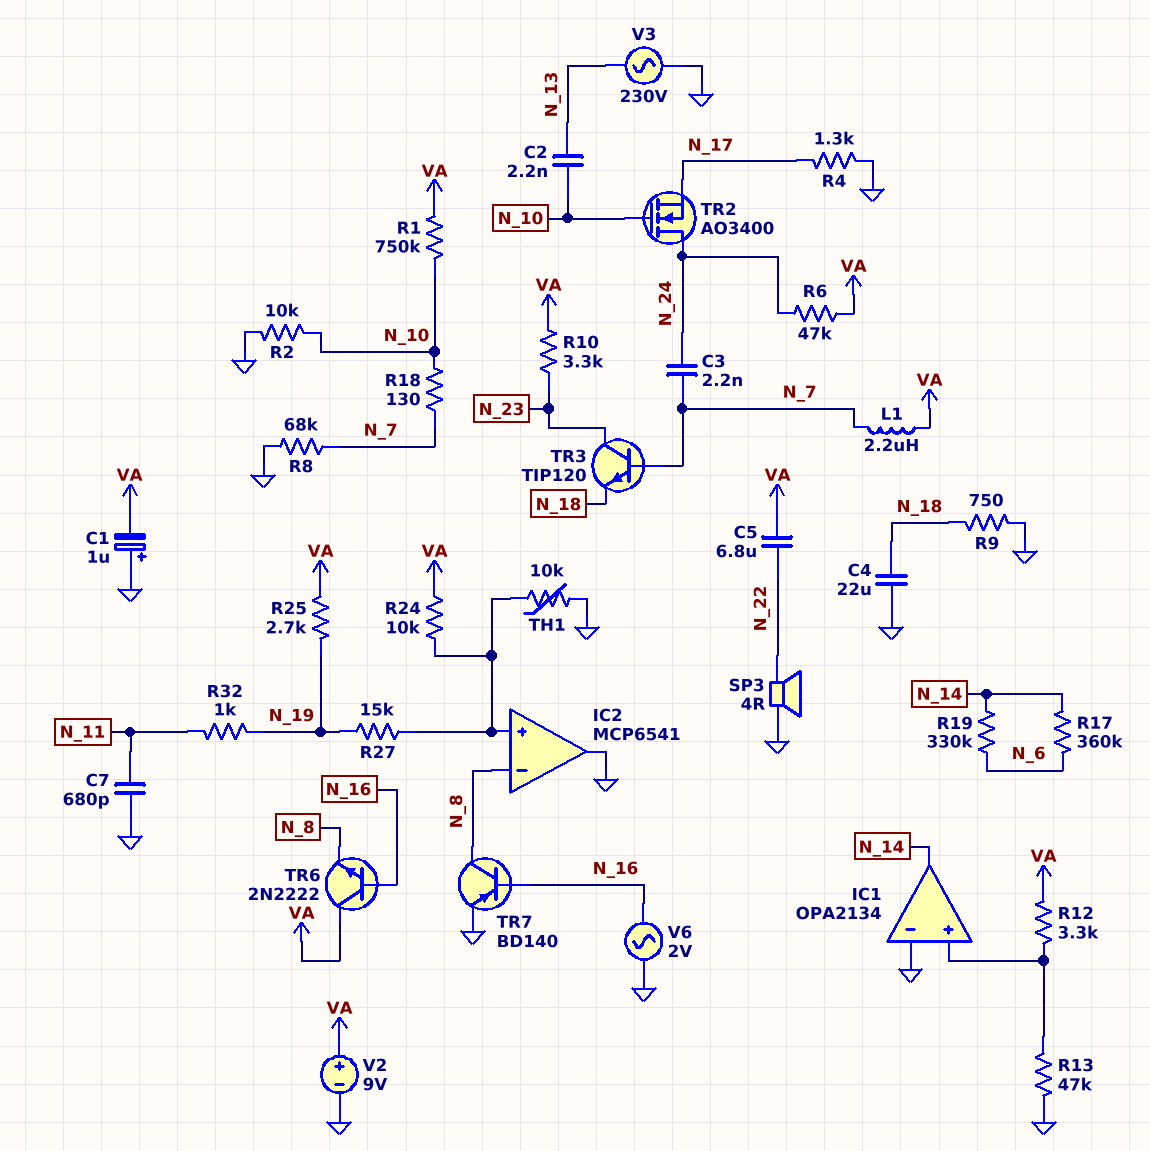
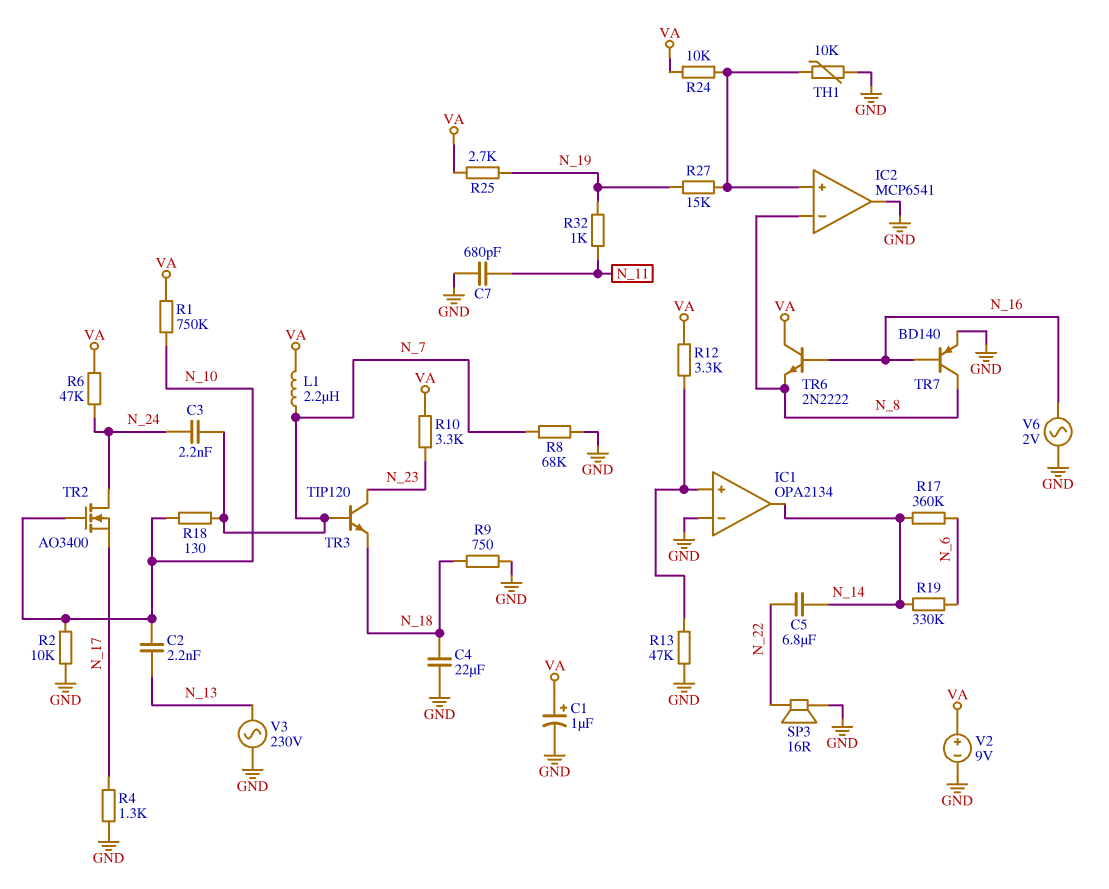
C1: 1uF (plus GND, minus VA) -> 1uF (plus VA, minus GND)
C5: 6.8uF (N_22, VA) -> 6.8uF (N_14, N_22)
SP3: speaker 4R (GND, N_22) -> speaker 16R (GND, N_22)

